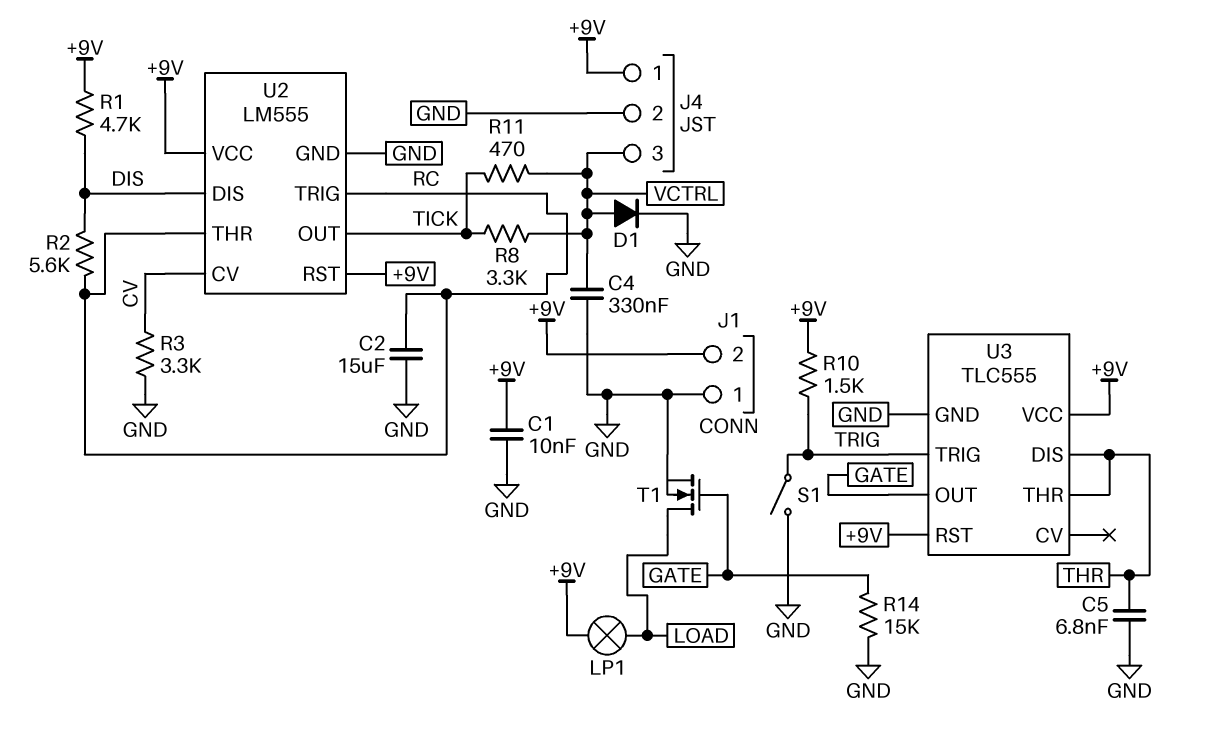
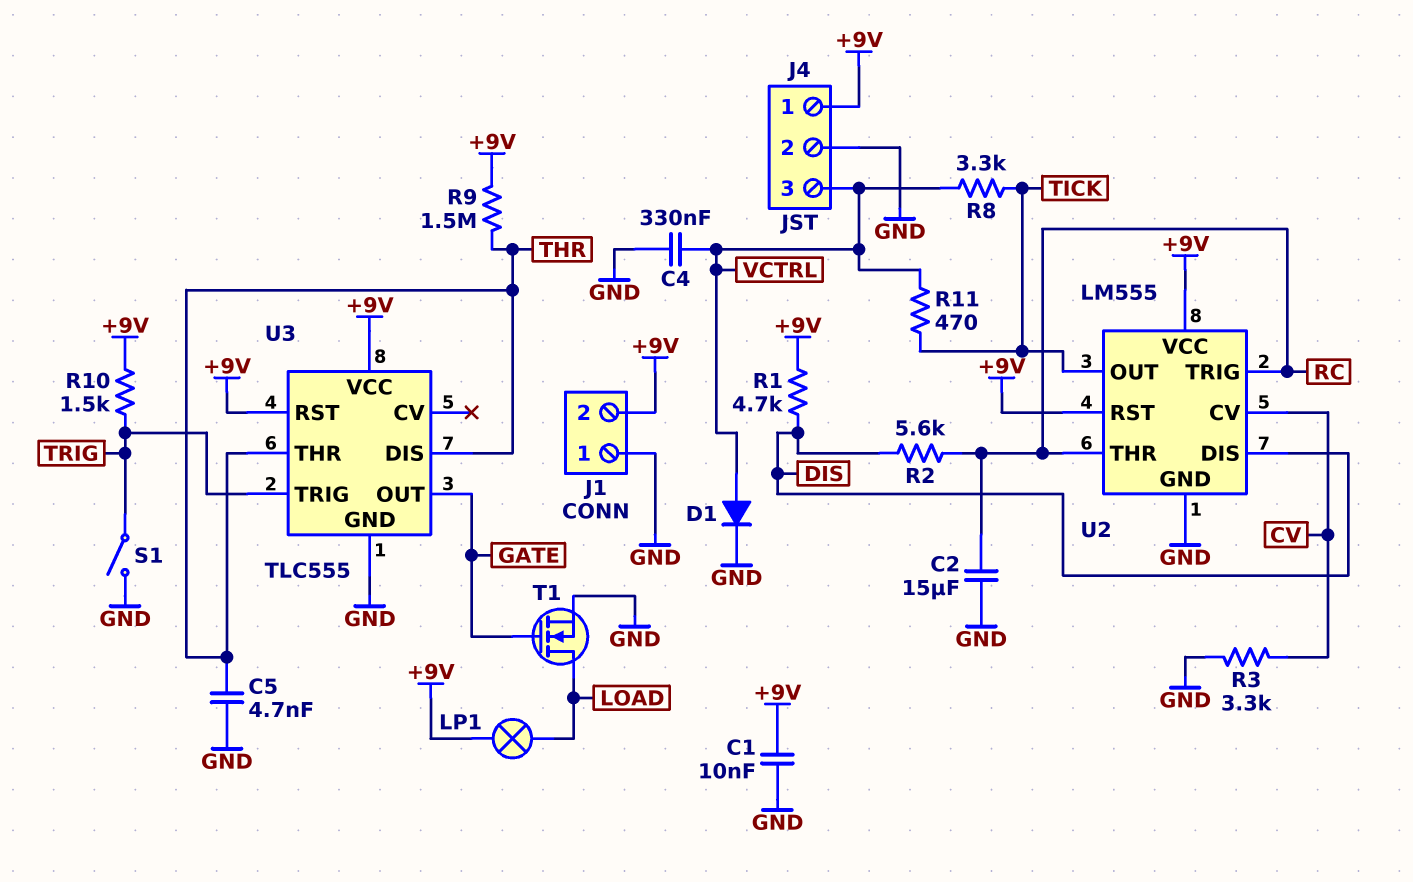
C5: 6.8nF (GND, THR) -> 4.7nF (GND, THR)
R9: none -> 1.5M (+9V, THR)
R14: 15k (GATE, GND) -> none

